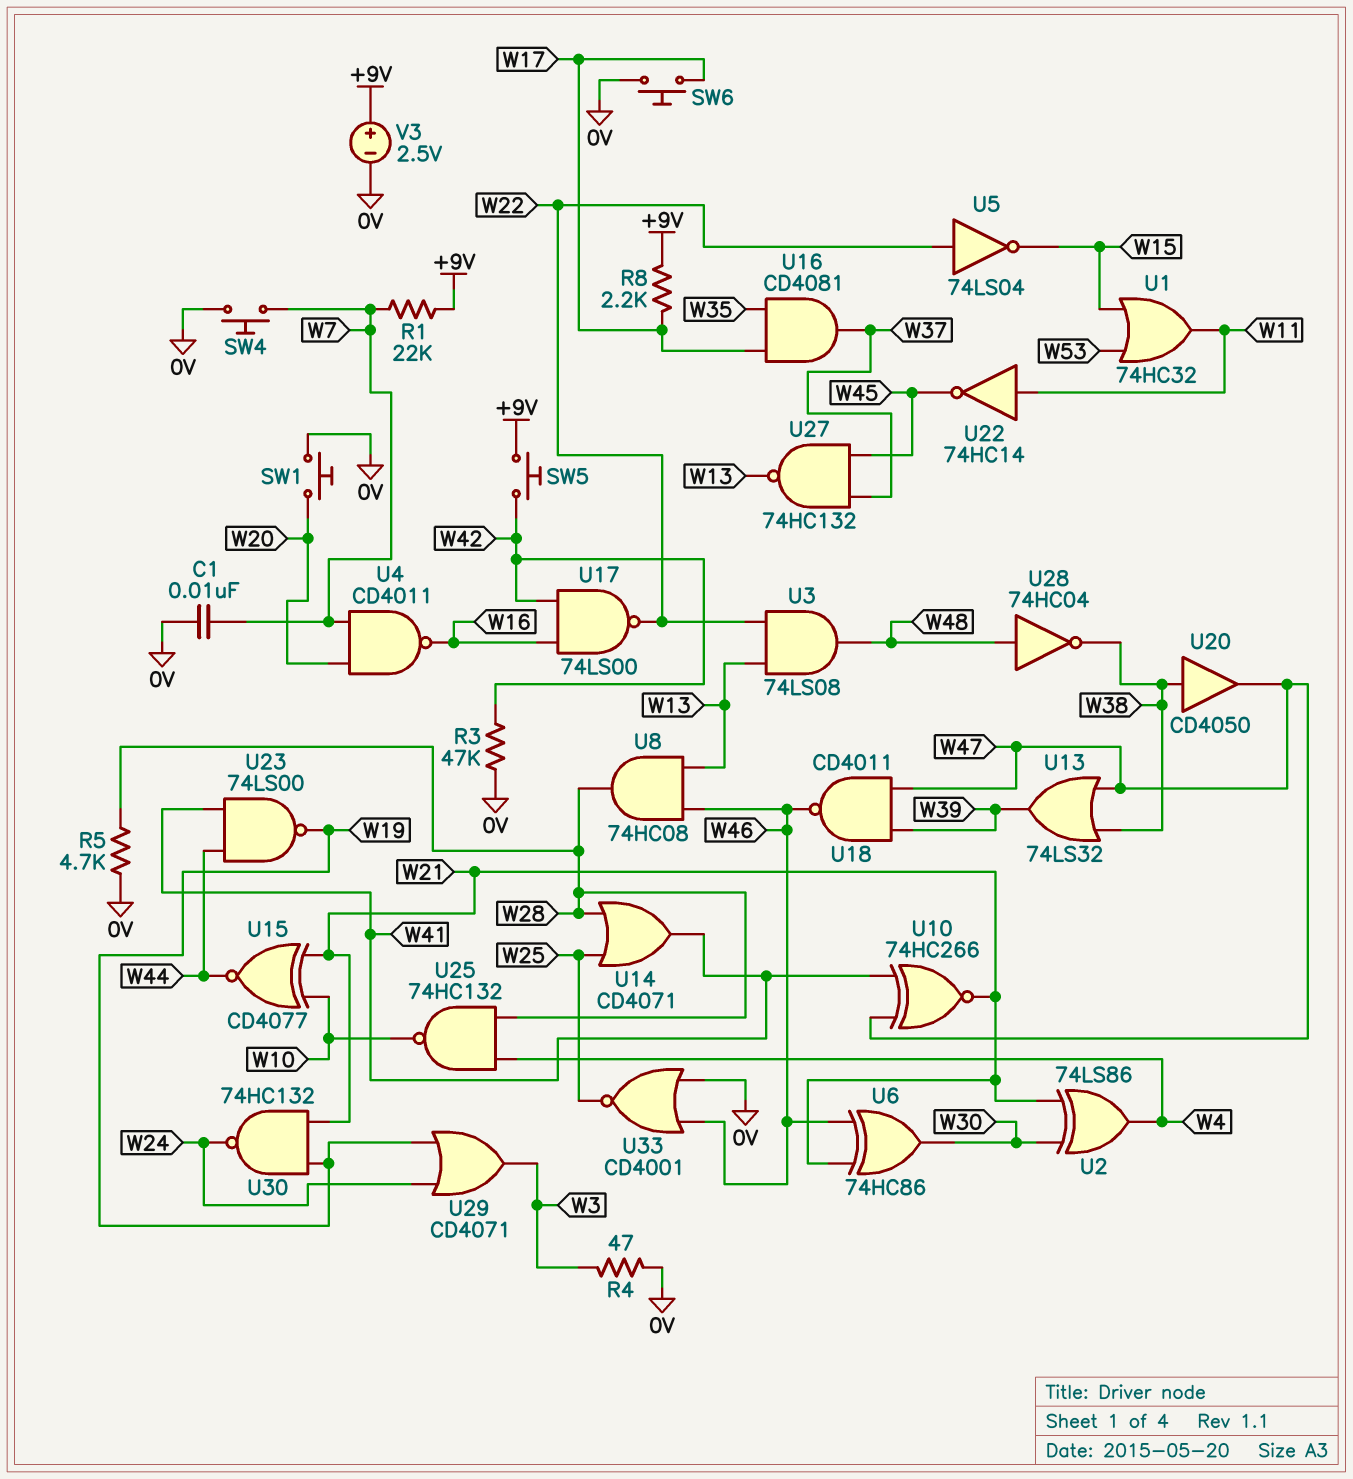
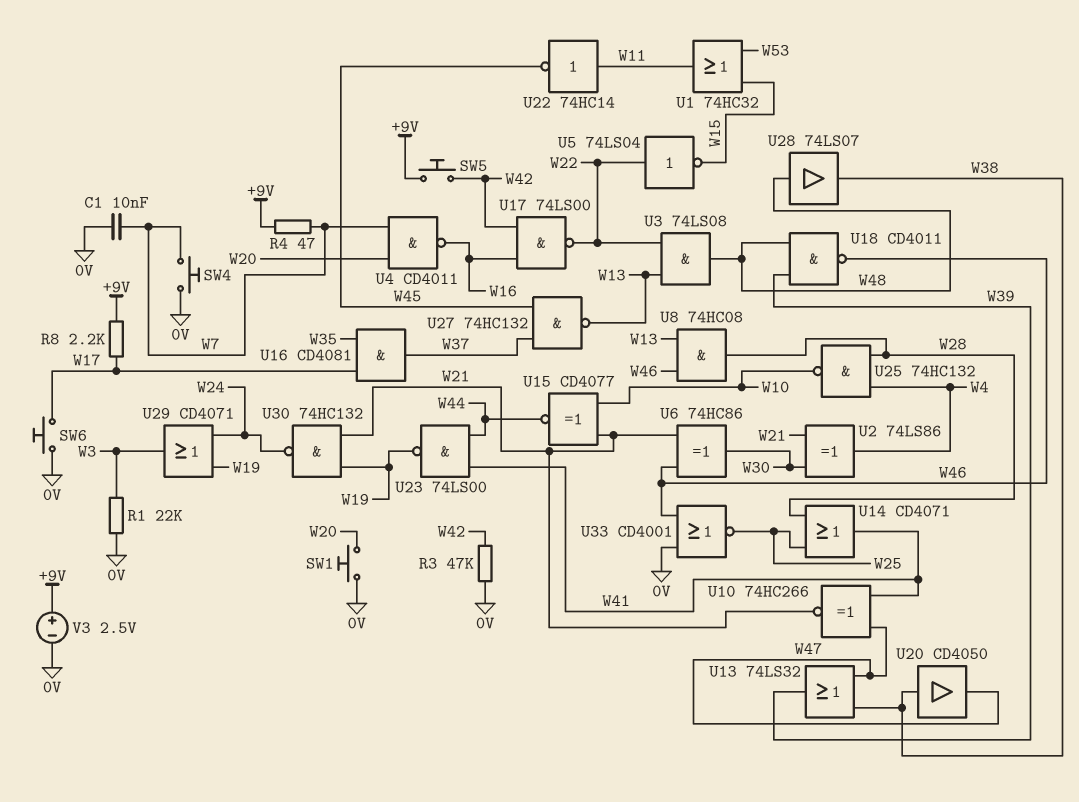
R1: 22k (+9V, W7) -> 22k (0V, W3)
R4: 47 (0V, W3) -> 47 (+9V, W7)
R5: 4.7k (0V, W28) -> none
U18: NAND CD4011 (in W39, in W47, out W46) -> NAND CD4011 (in W39, in W48, out W46)
U28: NOT 74HC04 (in W48, out W38) -> buffer 74LS07 (in W48, out W38)

